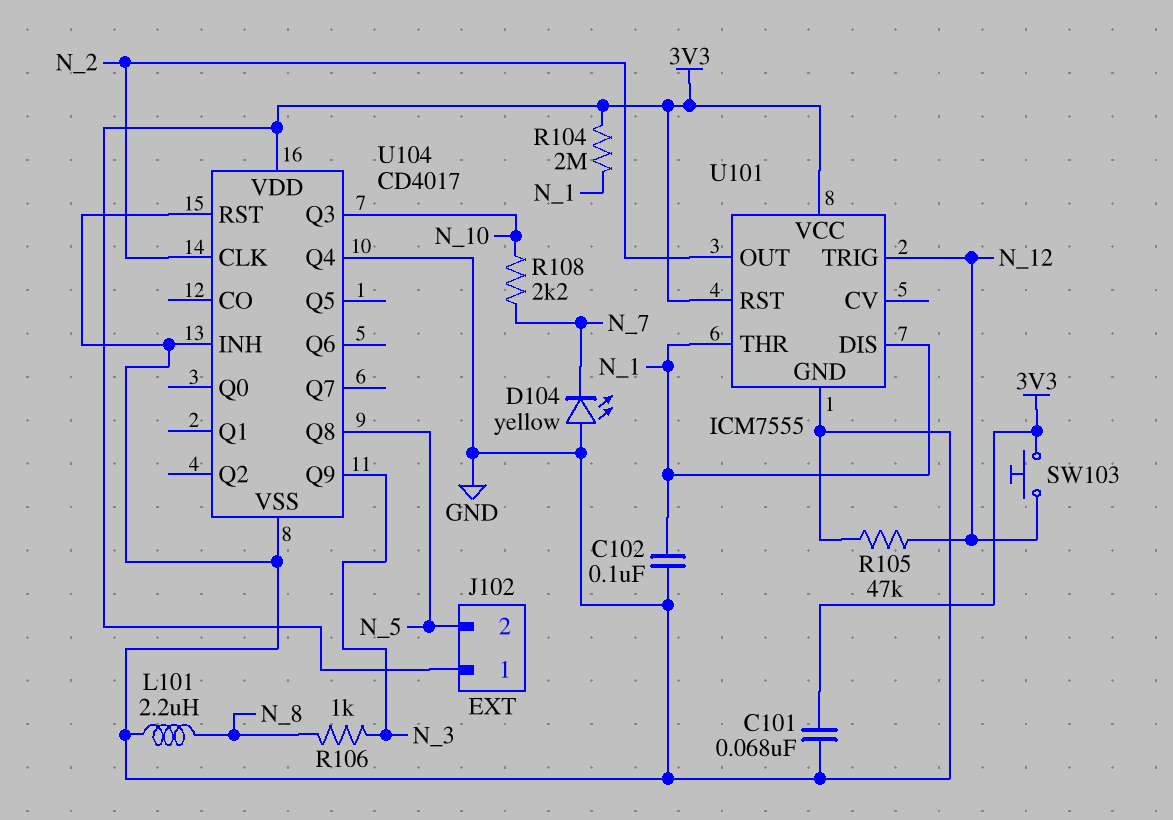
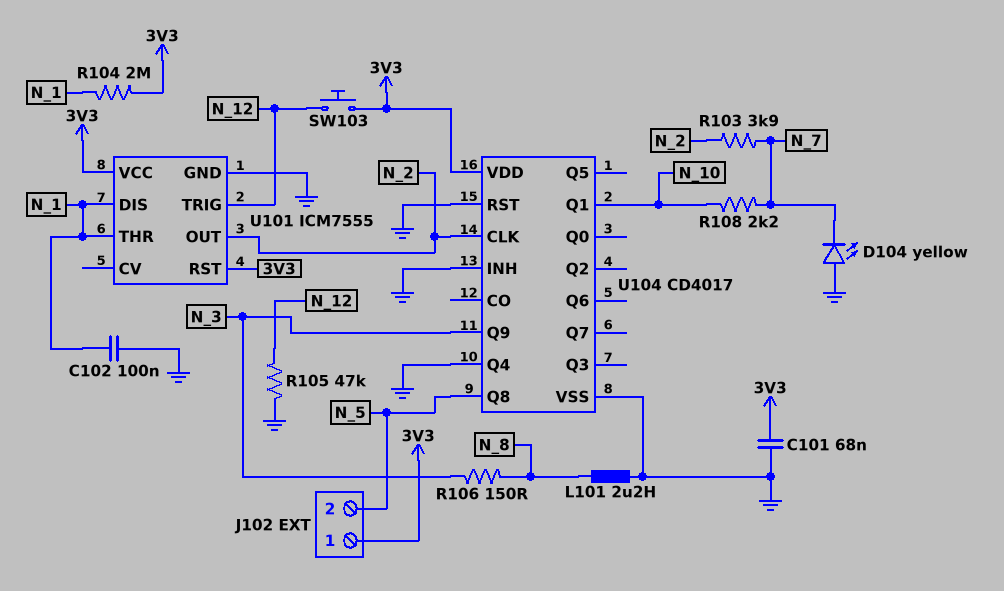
R103: none -> 3.9k (N_2, N_7)
R106: 1k (N_3, N_8) -> 150 (N_3, N_8)
U104 pin Q1: none -> N_10
U104 pin Q3: N_10 -> none

